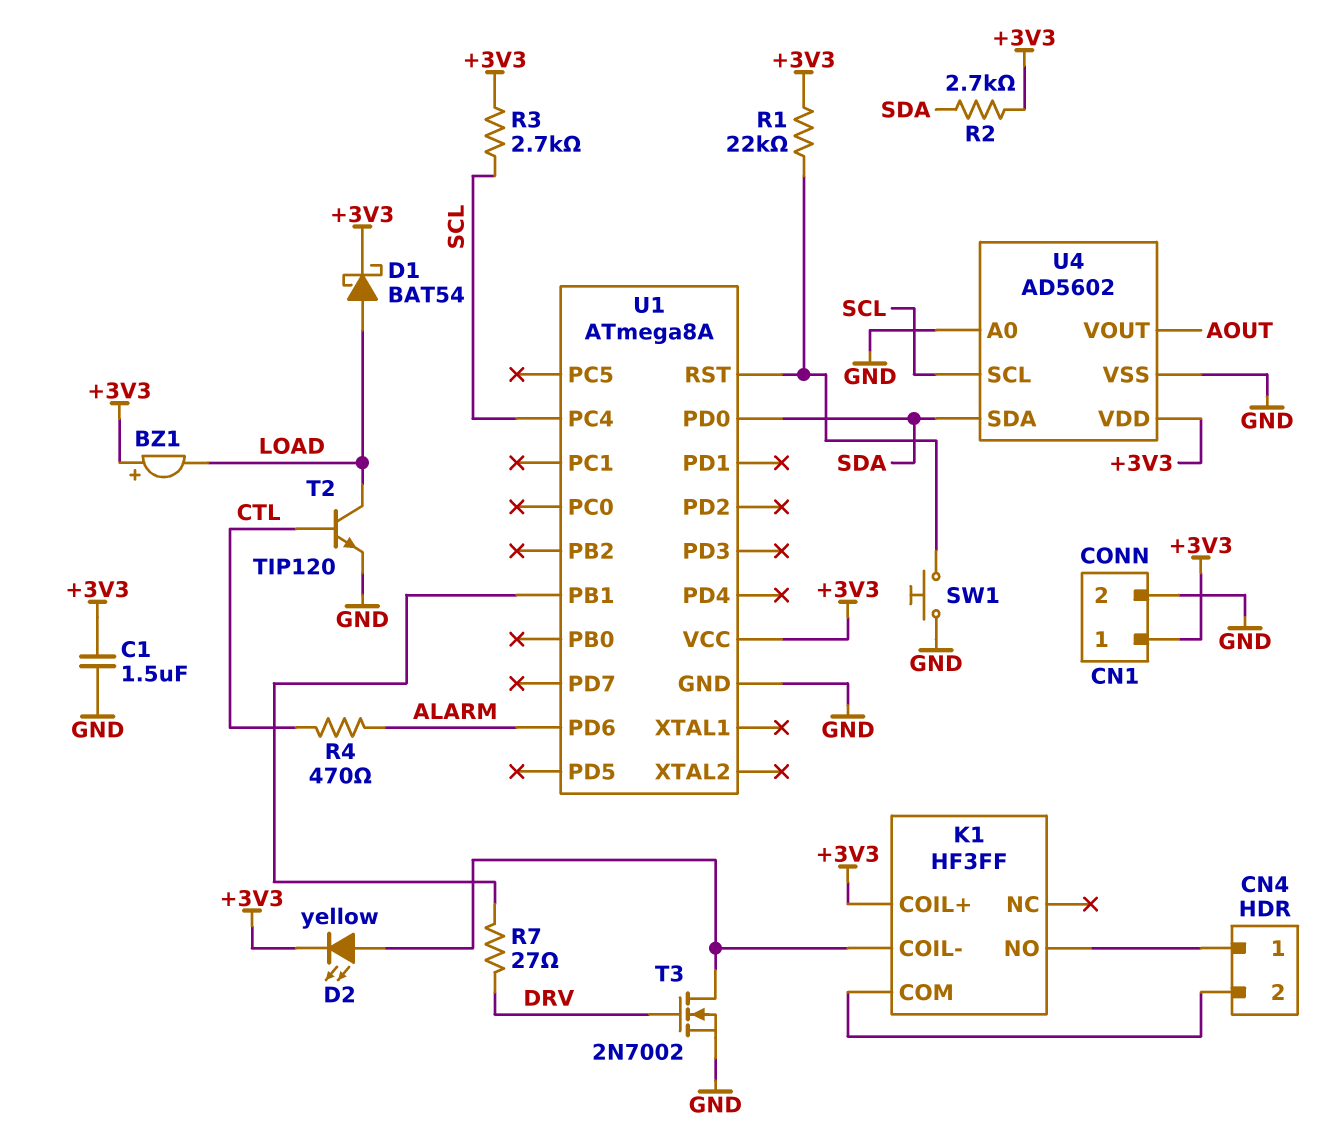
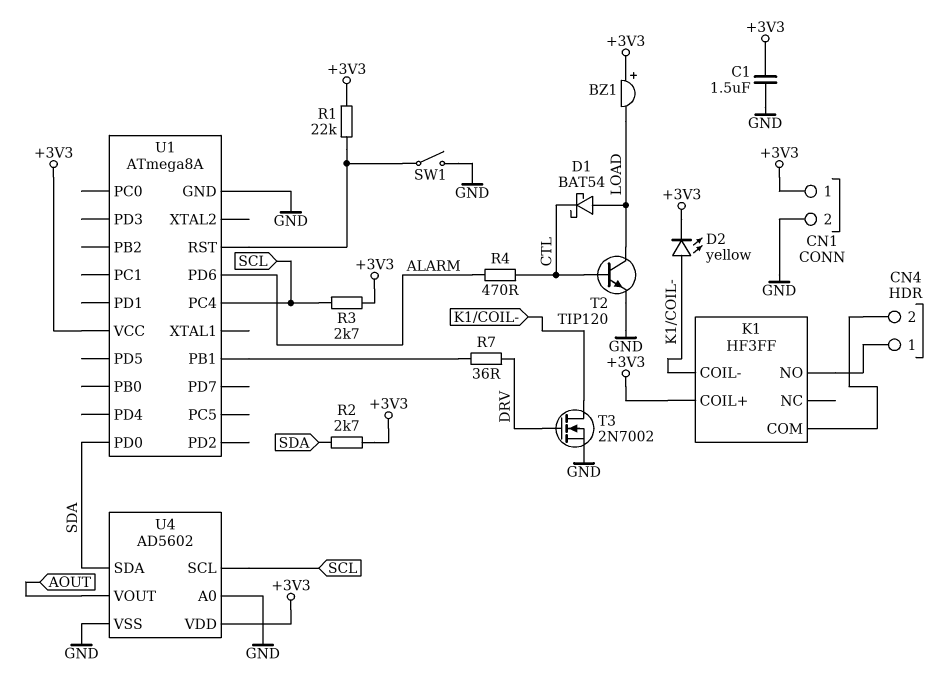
D1: schottky BAT54 (A LOAD, K +3V3) -> schottky BAT54 (A LOAD, K CTL)
R7: 27 (DRV, U1/PB1) -> 36 (DRV, U1/PB1)
SW1: button (GND, U1/RST) -> switch (GND, U1/RST)

